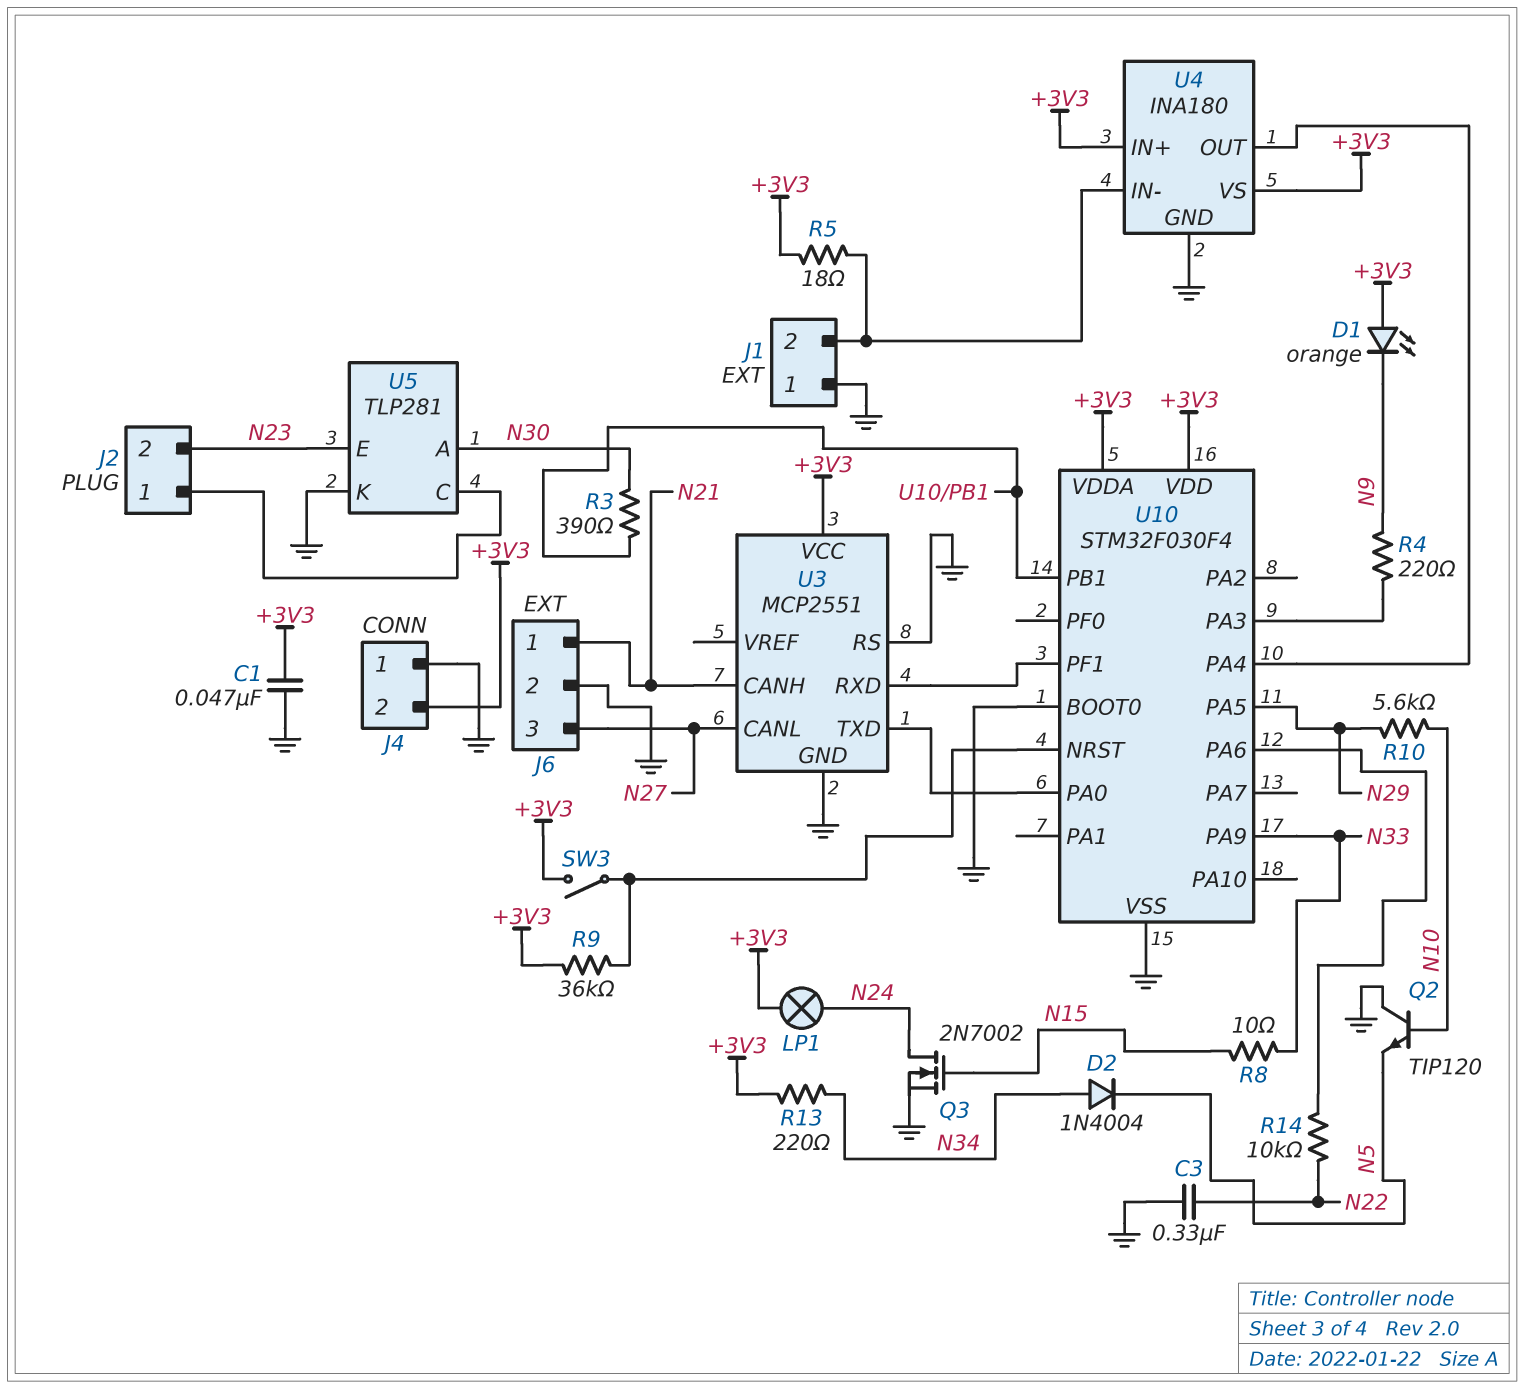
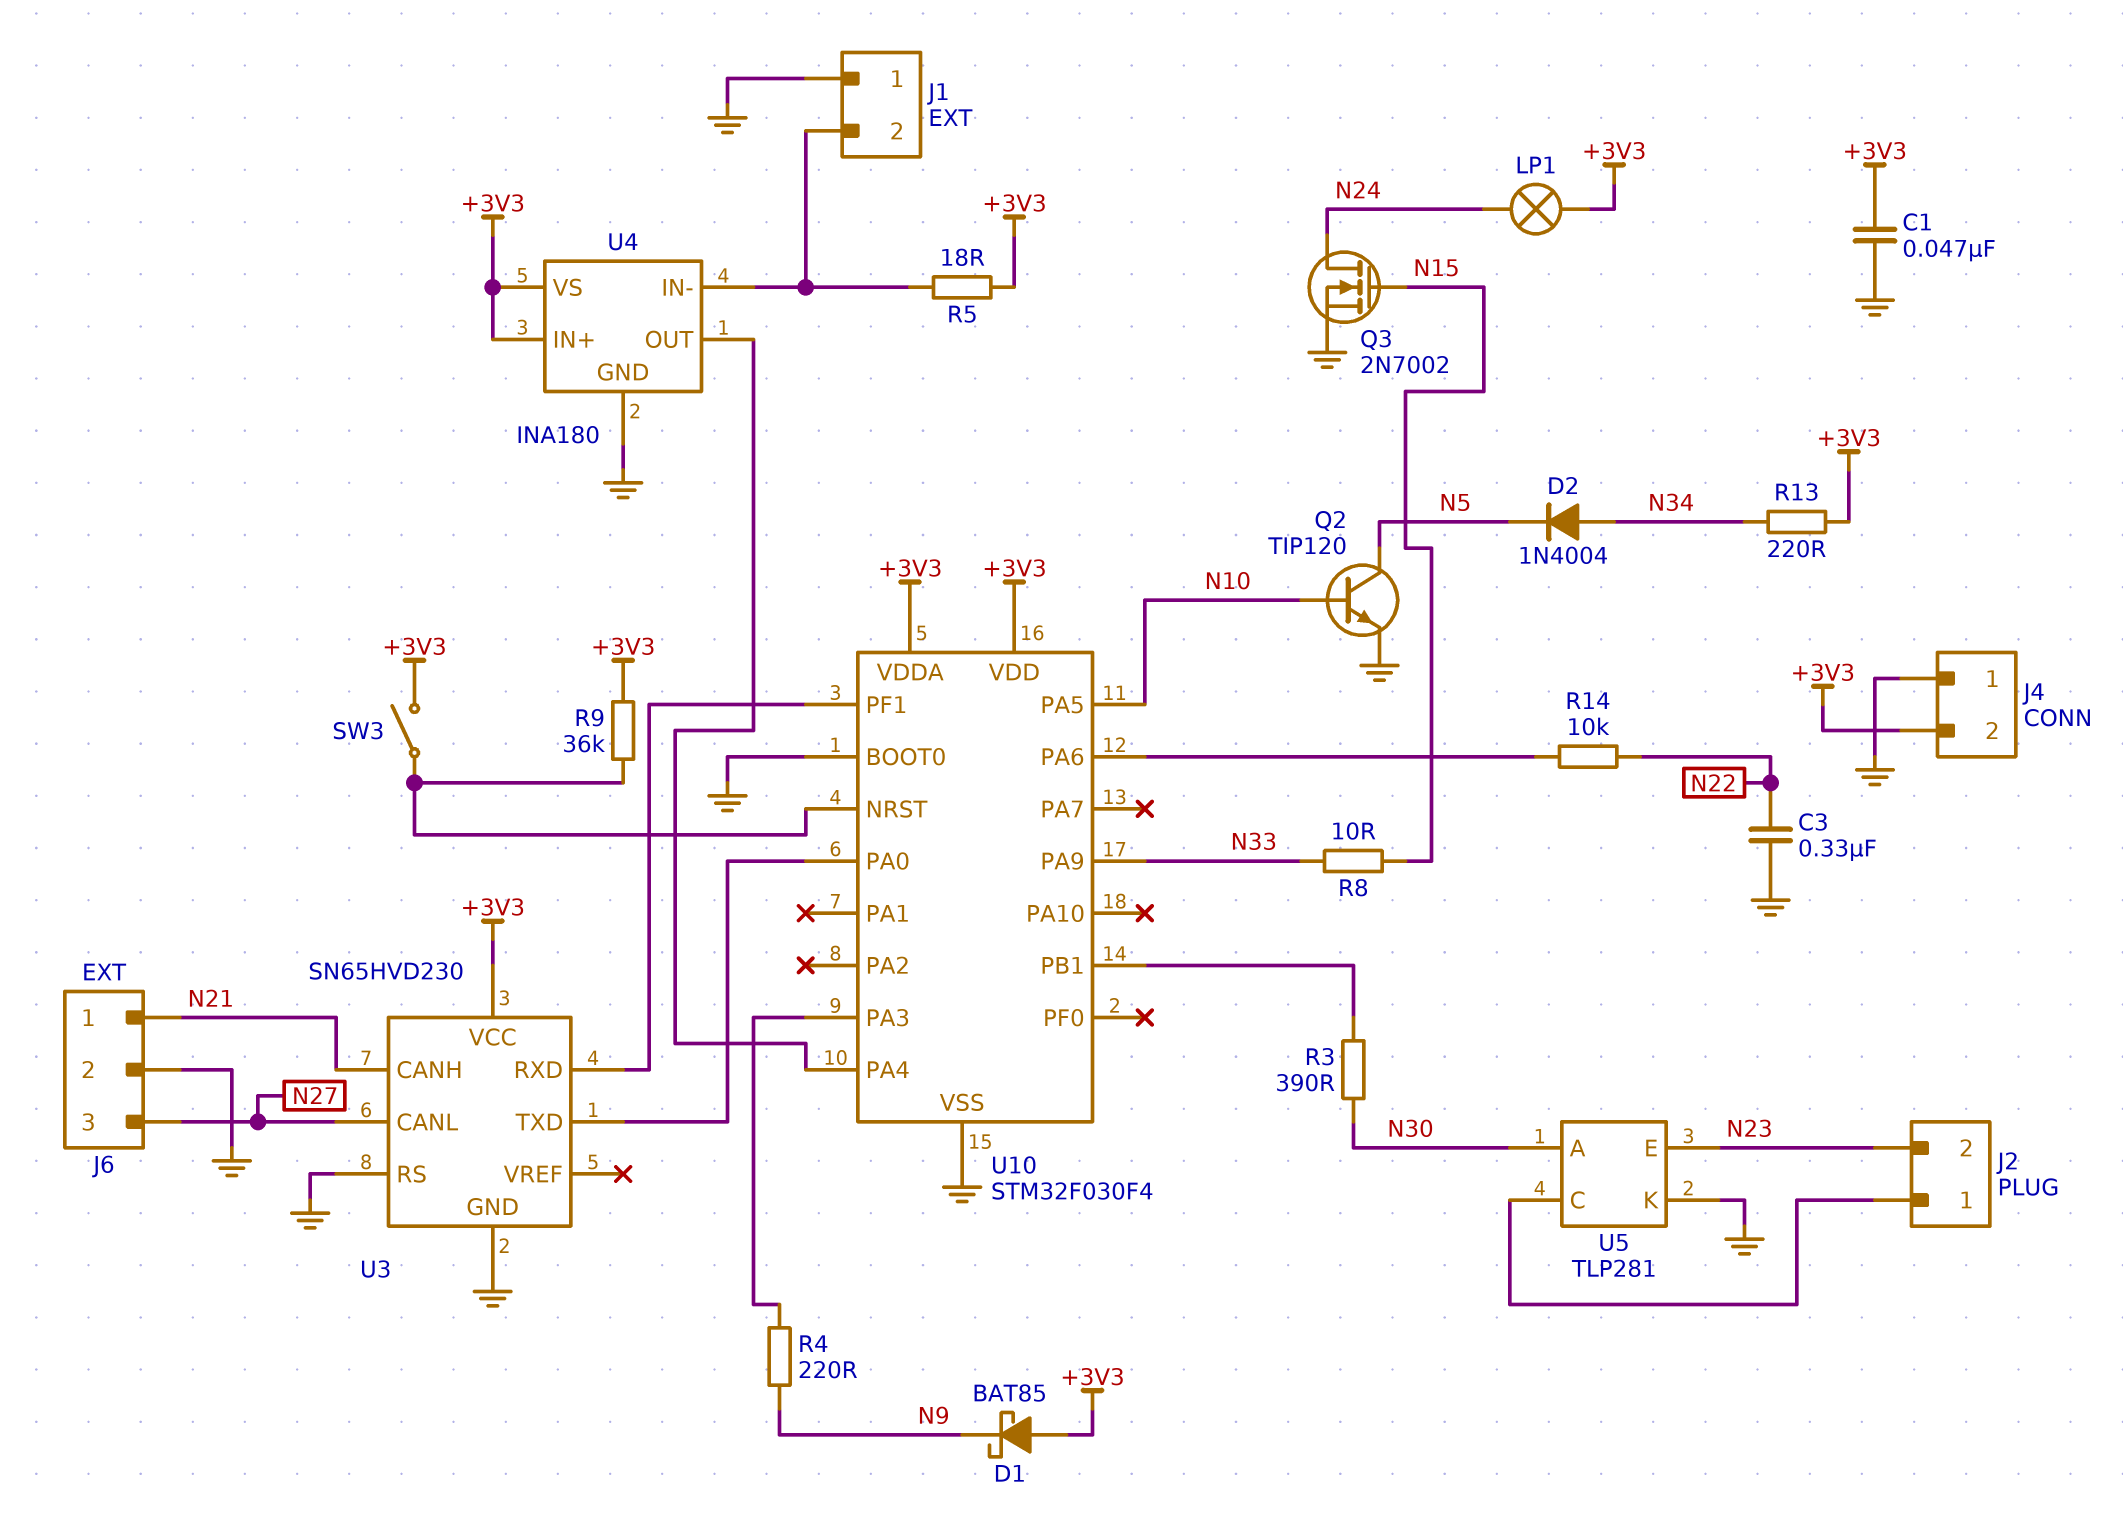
D1: LED orange (A +3V3, K N9) -> schottky BAT85 (A +3V3, K N9)
Q2: NPN TIP120 (B N10, C GND, E N5) -> NPN TIP120 (B N10, C N5, E GND)
R10: 5.6k (N10, N29) -> none
U3: MCP2551 -> SN65HVD230
U10 pin PA5: N29 -> N10

